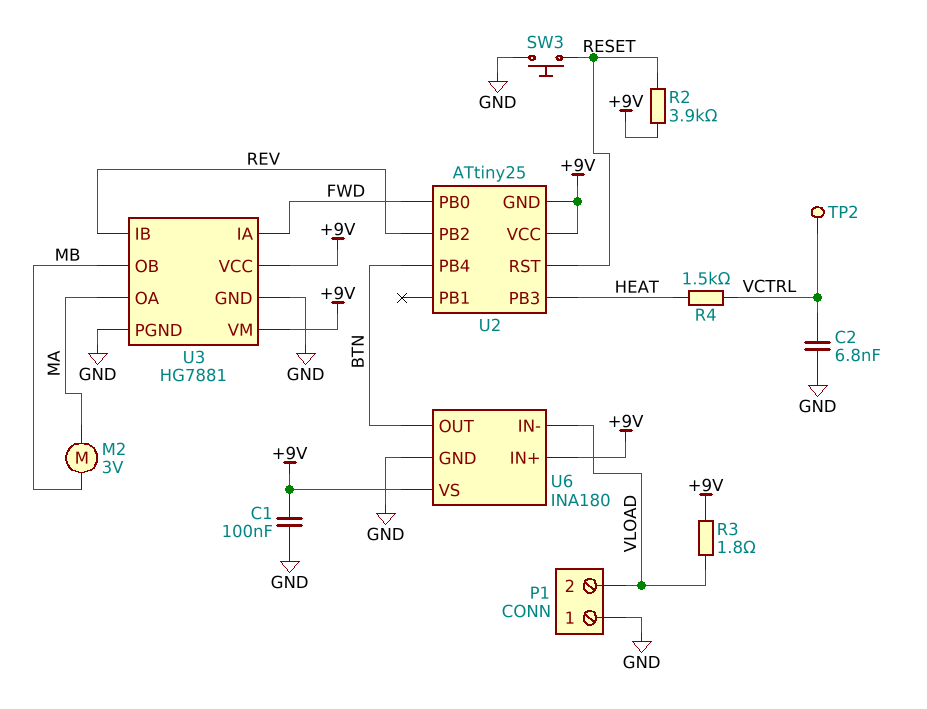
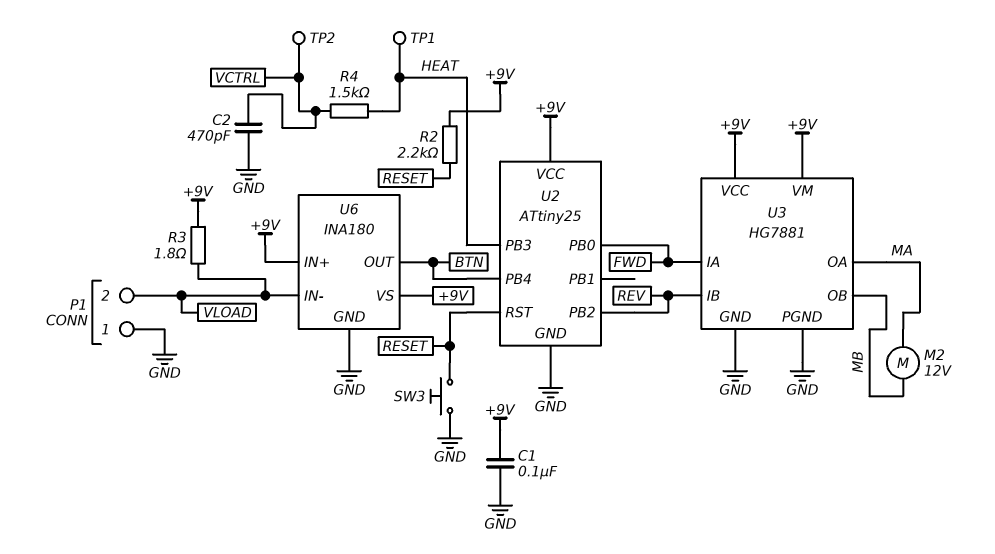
C2: 6.8nF (GND, VCTRL) -> 470pF (GND, VCTRL)
M2: motor 3V (MA, MB) -> motor 12V (MA, MB)
R2: 3.9k (+9V, RESET) -> 2.2k (+9V, RESET)
TP1: none -> test point (HEAT)
U2 pin GND: +9V -> GND

